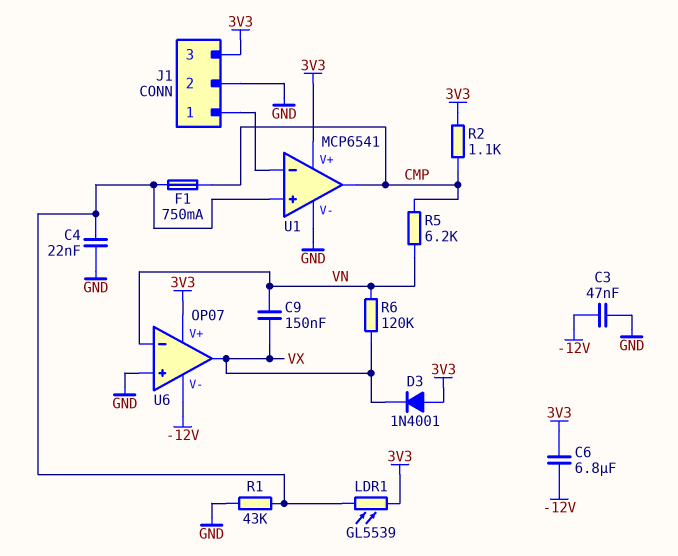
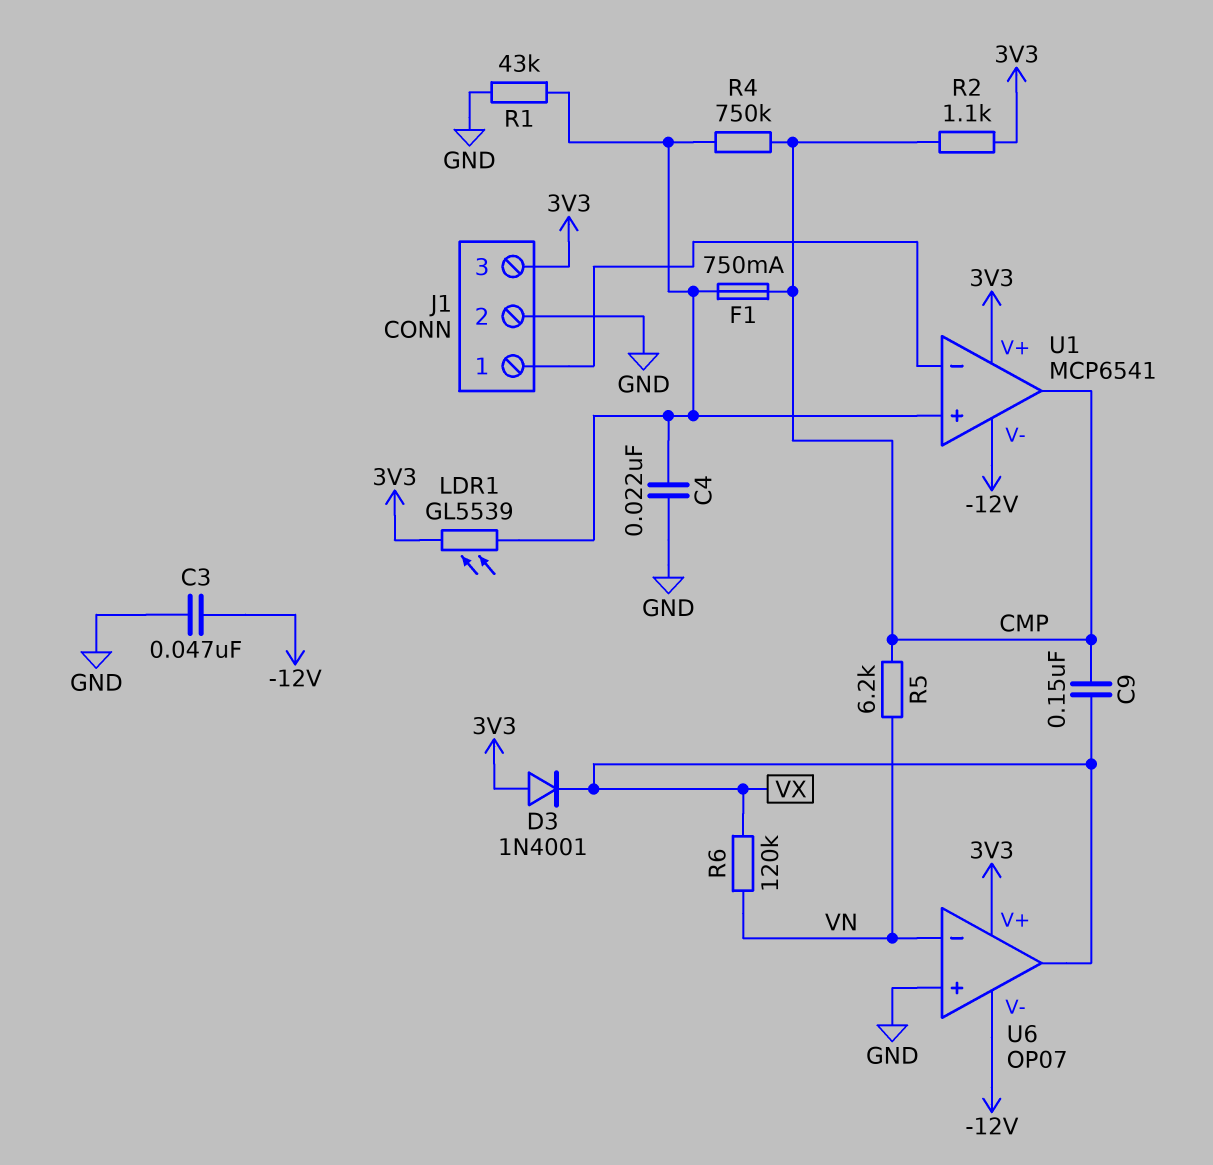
C6: 6.8uF (-12V, 3V3) -> none
C9: 150nF (VN, VX) -> 150nF (CMP, VX)
R4: none -> 750k (CMP, U1/in+)
U1 pin V-: GND -> -12V

